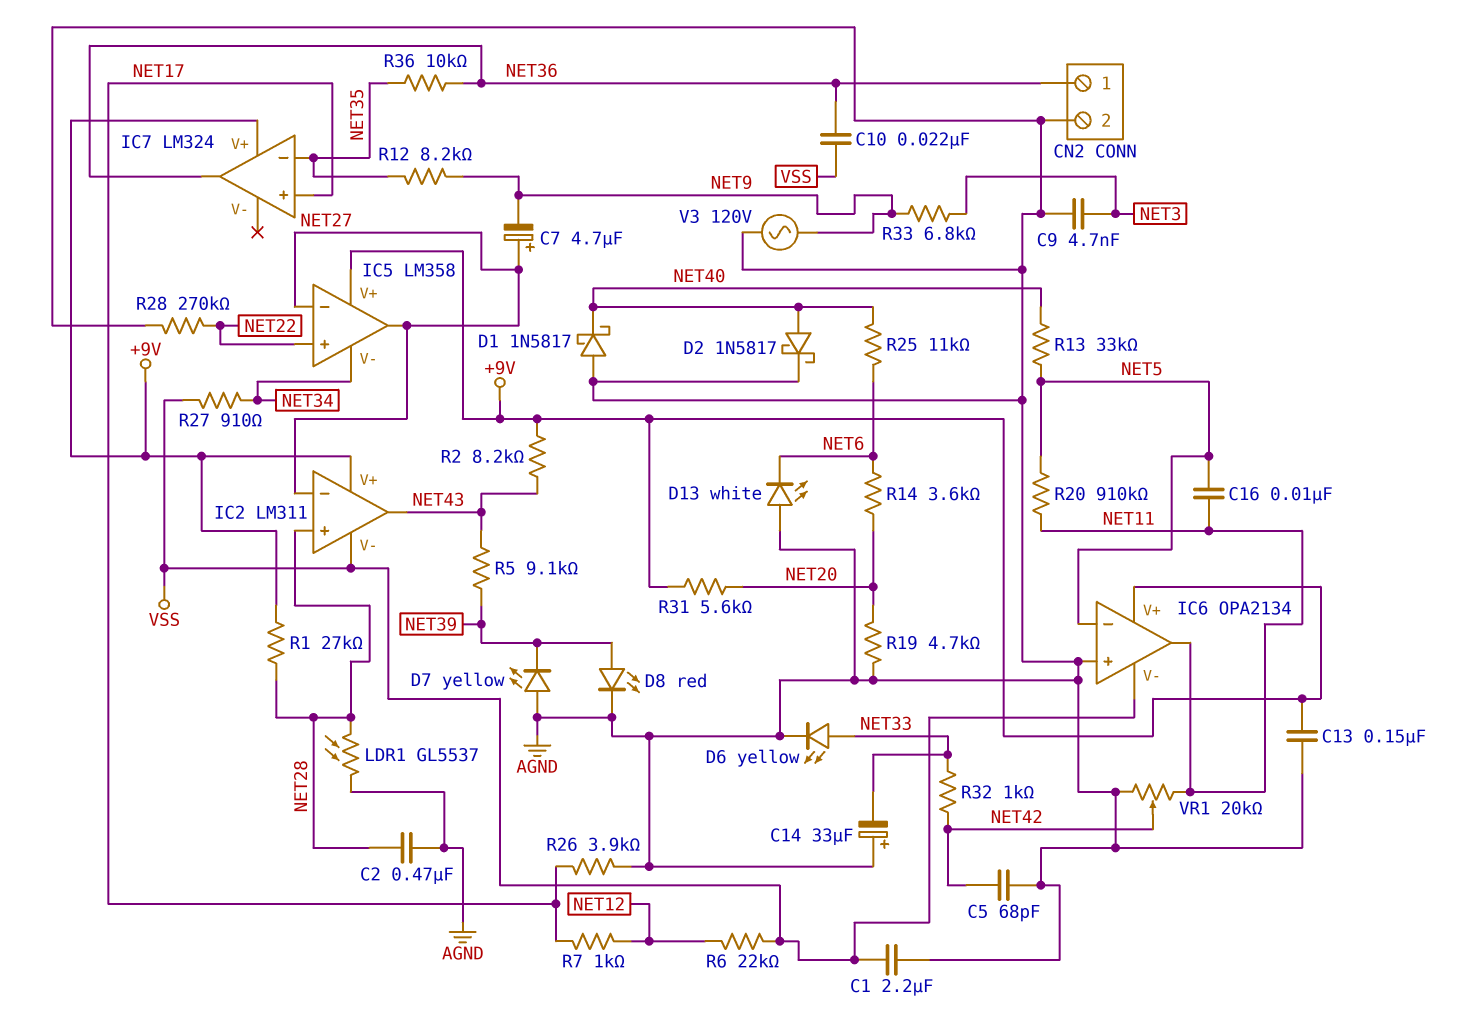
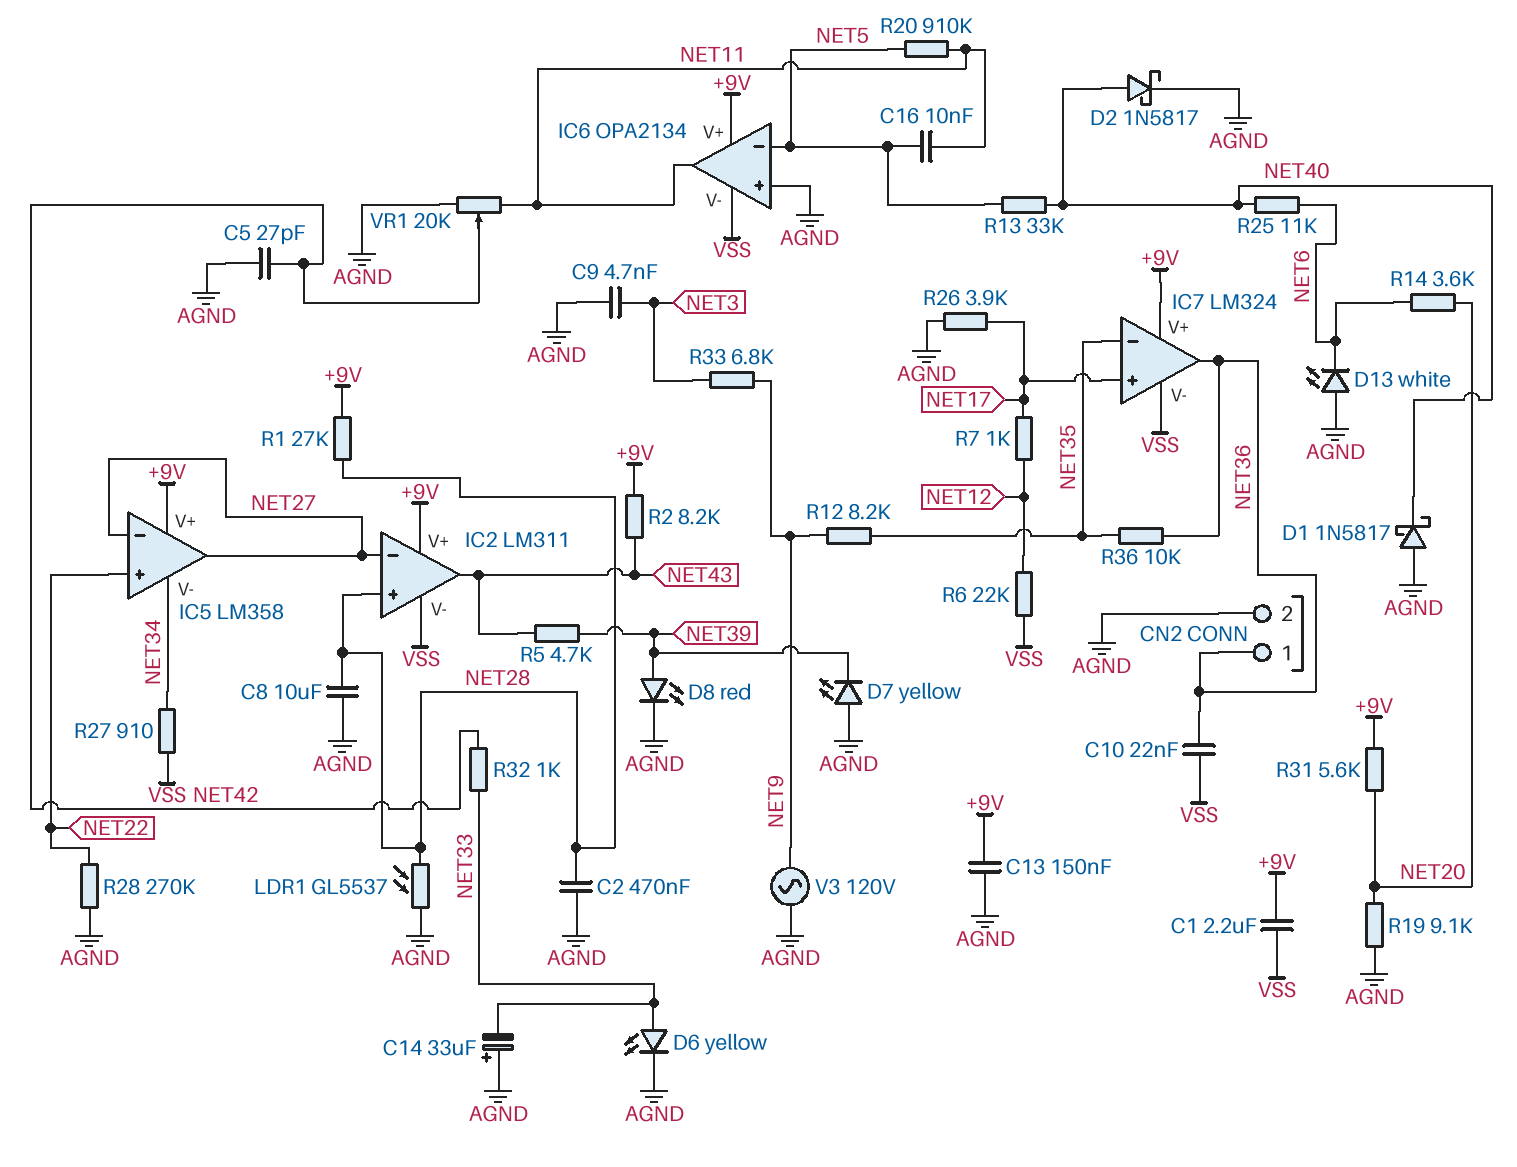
C1: 2.2uF (AGND, VSS) -> 2.2uF (+9V, VSS)
C5: 68pF (AGND, NET42) -> 27pF (AGND, NET42)
C7: 4.7uF (plus NET27, minus NET9) -> none
C8: none -> 10uF (AGND, NET28)
IC7 pin V-: none -> VSS
R5: 9.1k (NET39, NET43) -> 4.7k (NET39, NET43)
R19: 4.7k (AGND, NET20) -> 9.1k (AGND, NET20)

